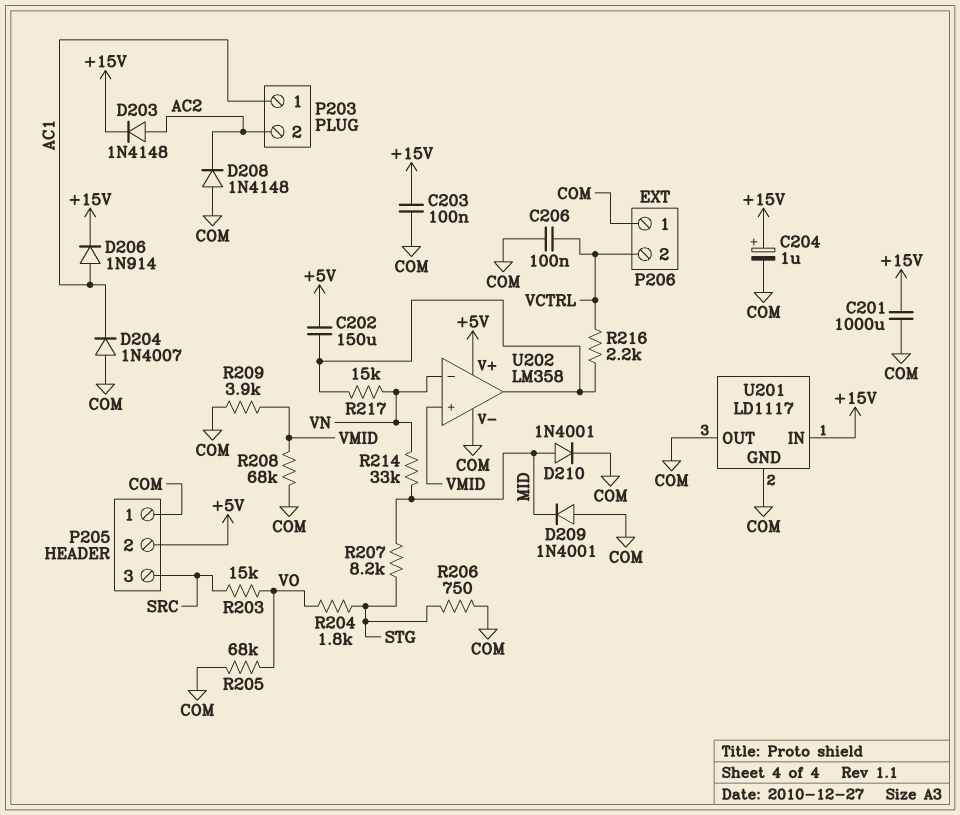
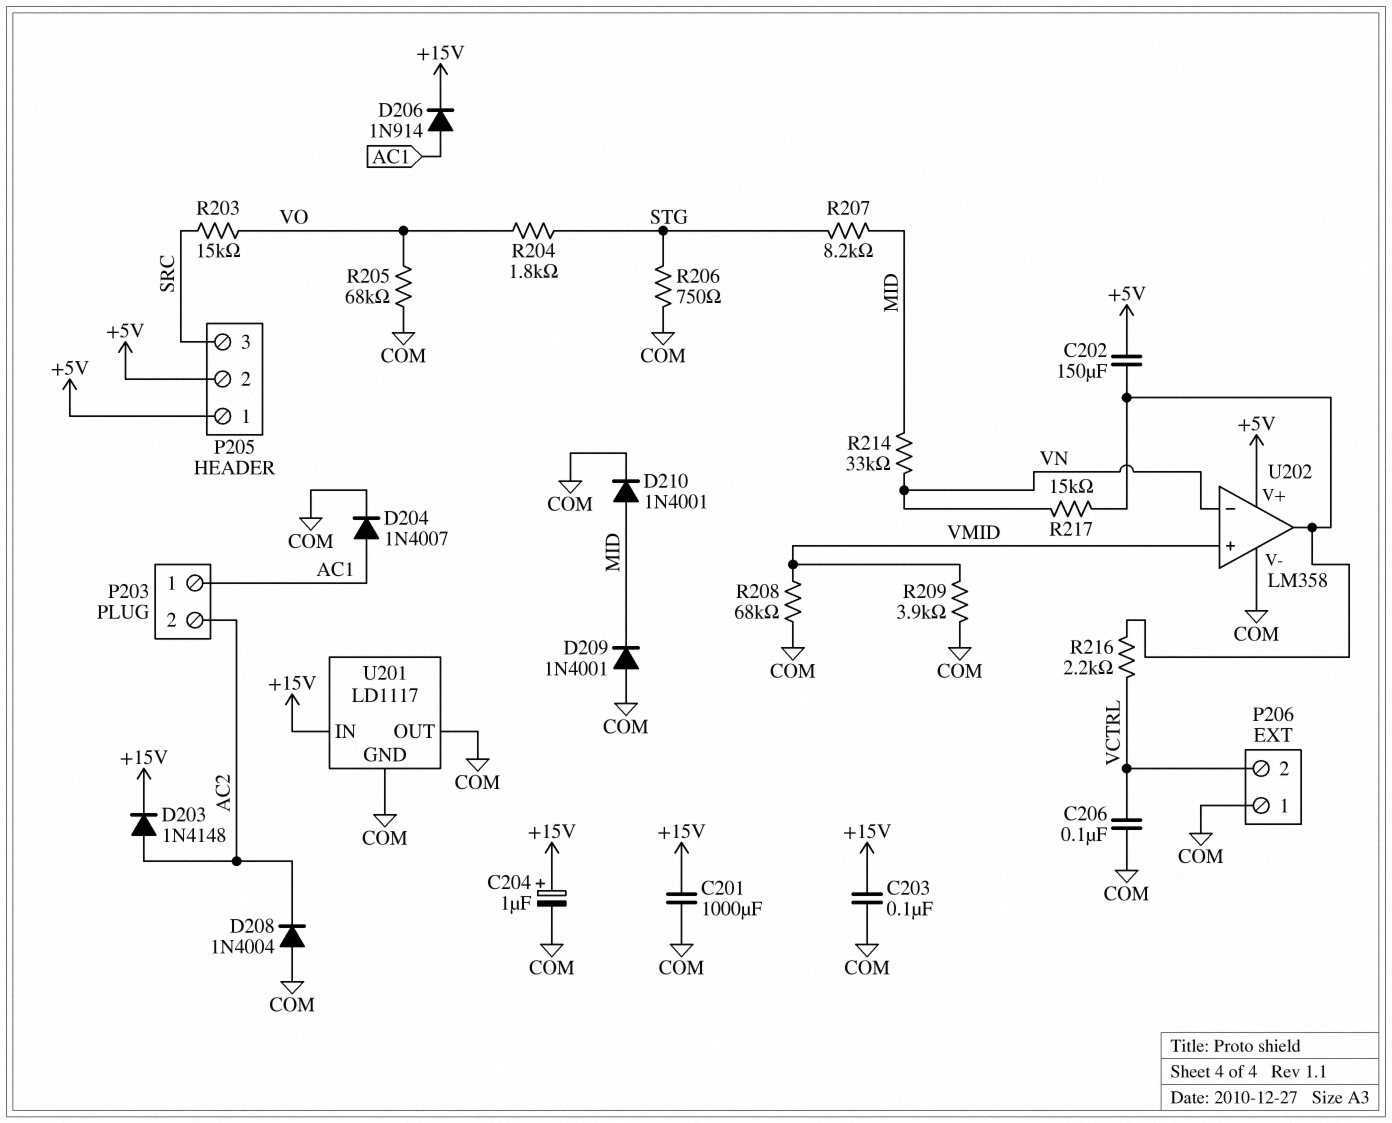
D204: diode 1N4007 (A COM, K AC1) -> diode 1N4007 (A AC1, K COM)
D208: diode 1N4148 (A COM, K AC2) -> diode 1N4004 (A COM, K AC2)
P205 pin 1: COM -> +5V

